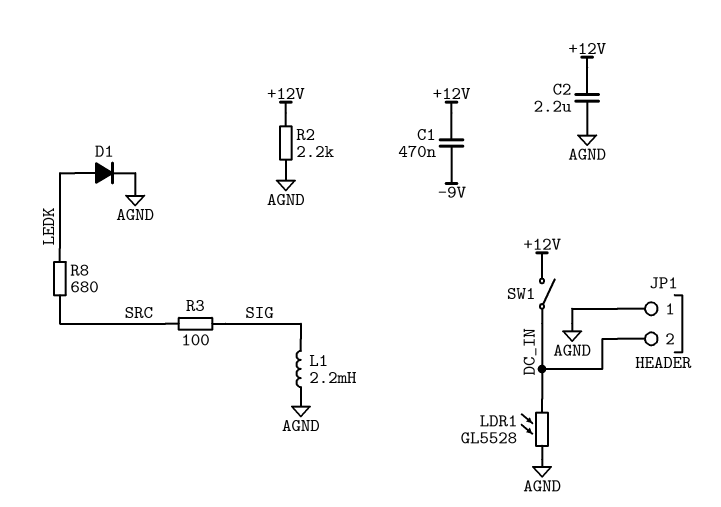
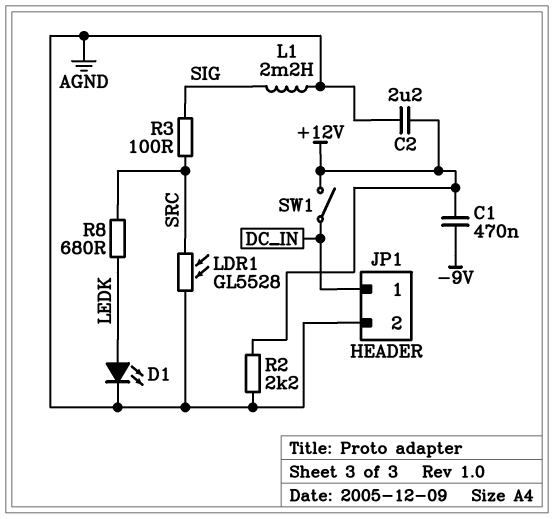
D1: diode (A LEDK, K AGND) -> LED (A LEDK, K AGND)
JP1 pin 1: AGND -> DC_IN
JP1 pin 2: DC_IN -> AGND
LDR1: GL5528 (AGND, DC_IN) -> GL5528 (AGND, SRC)

